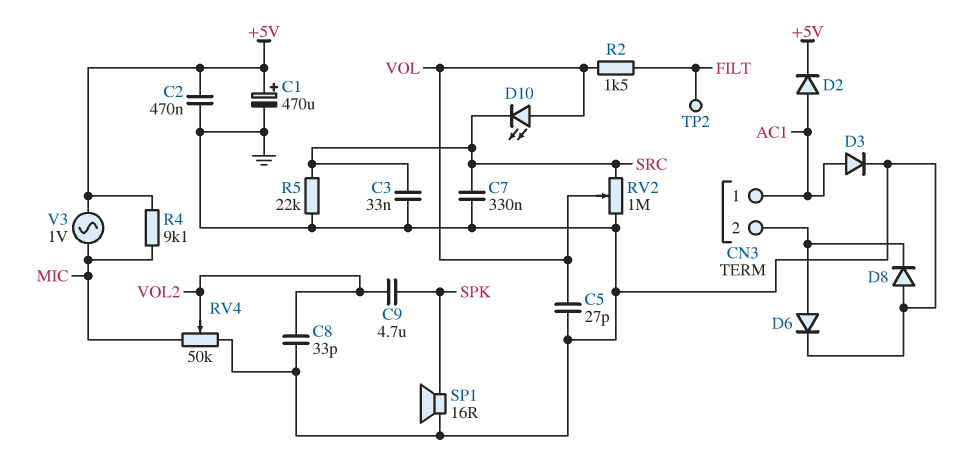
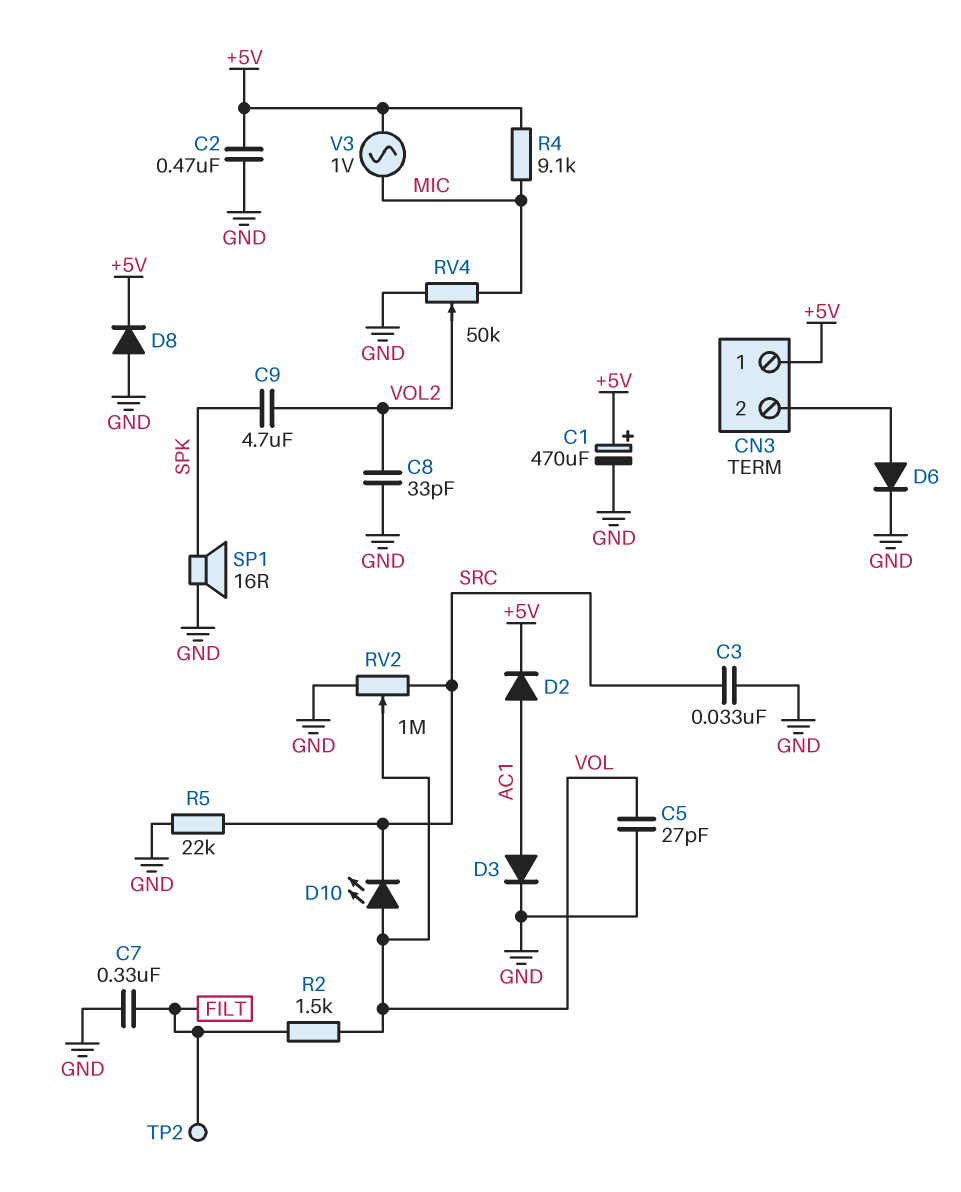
C7: 330nF (GND, SRC) -> 330nF (FILT, GND)
CN3 pin 1: AC1 -> +5V
D8: diode (A GND, K CN3/2) -> diode (A GND, K +5V)

